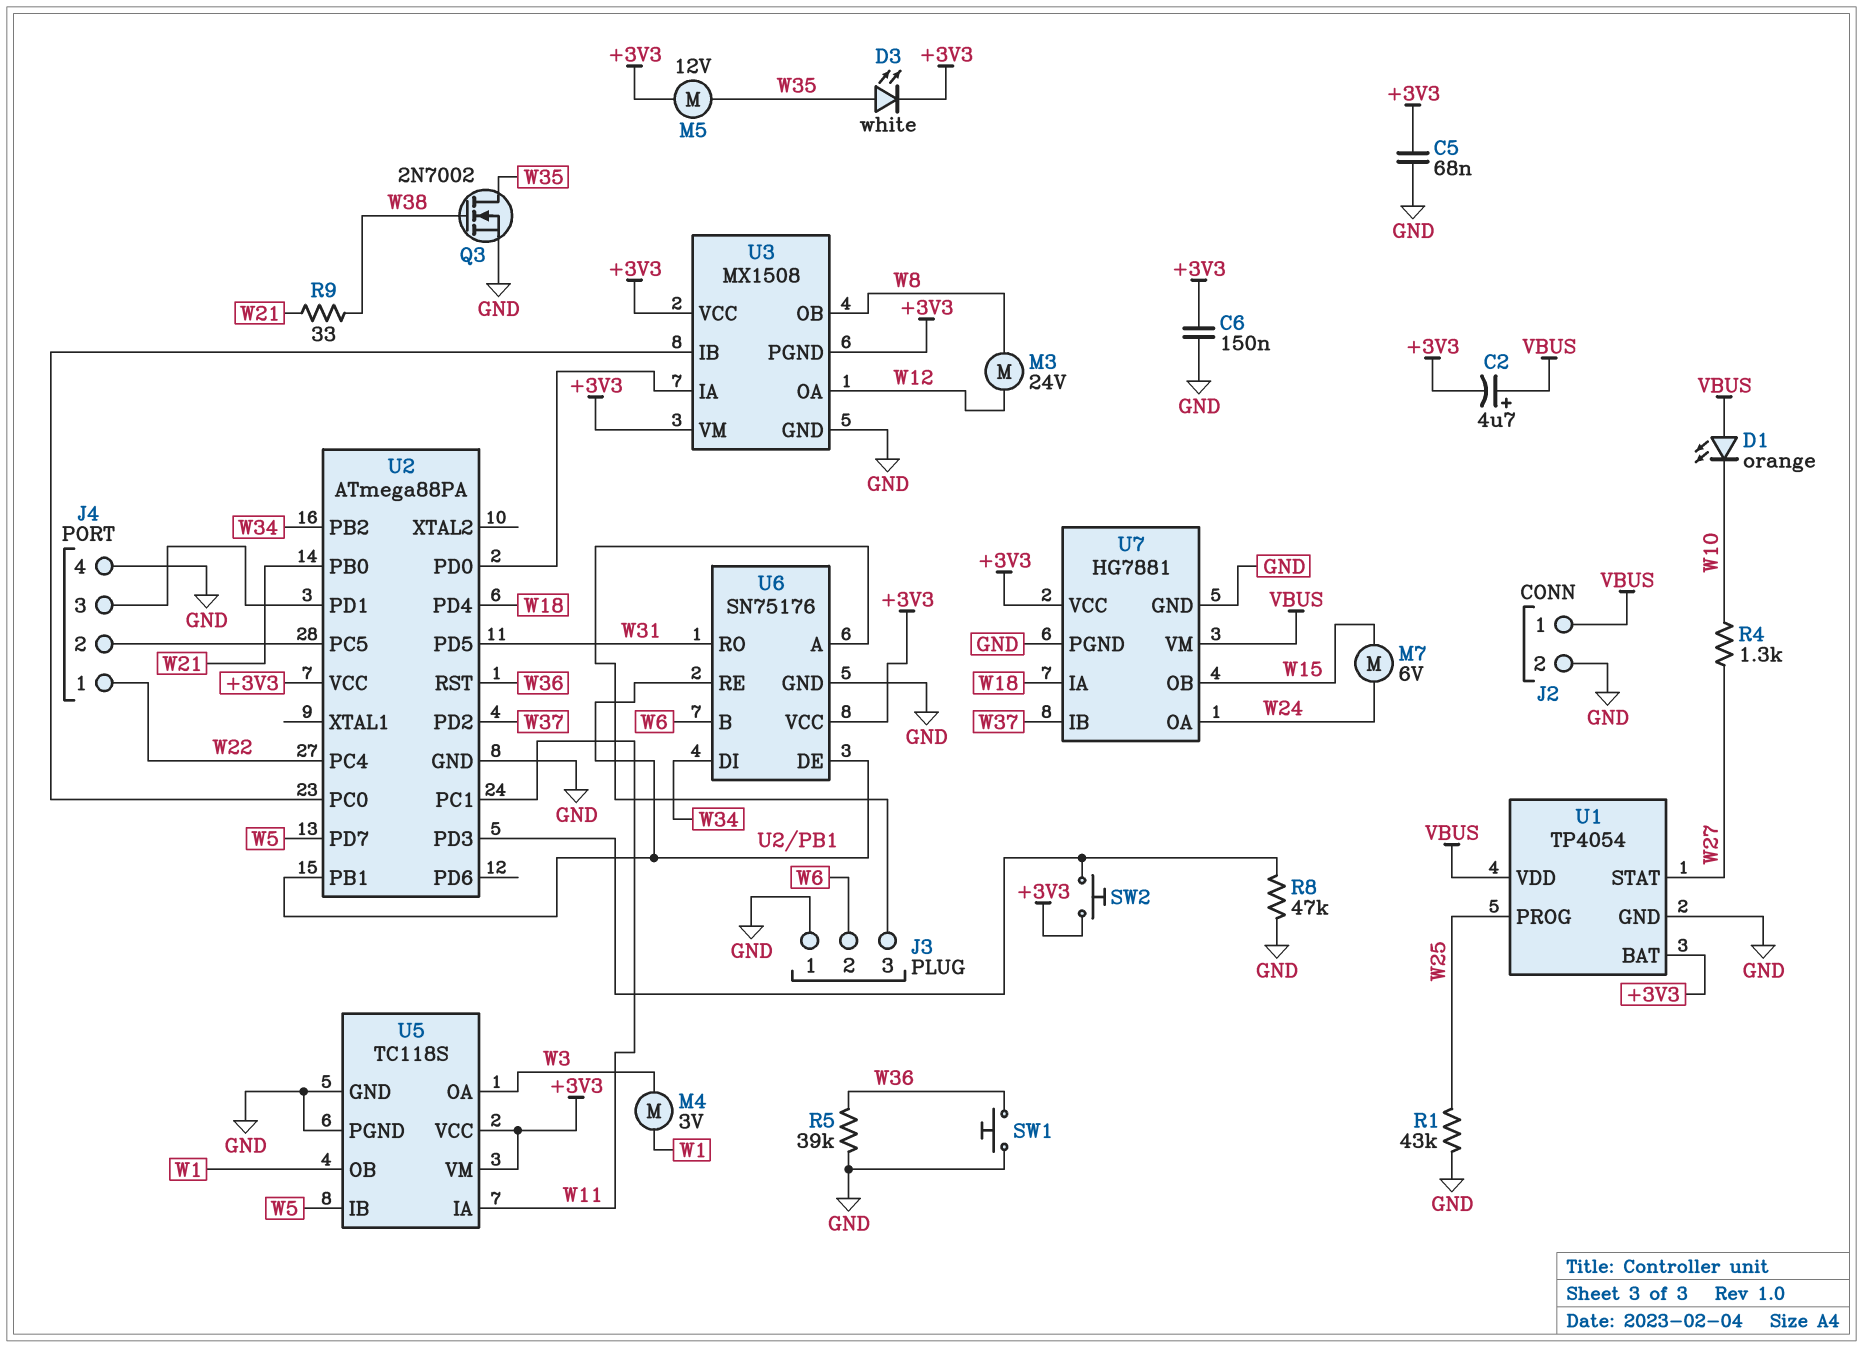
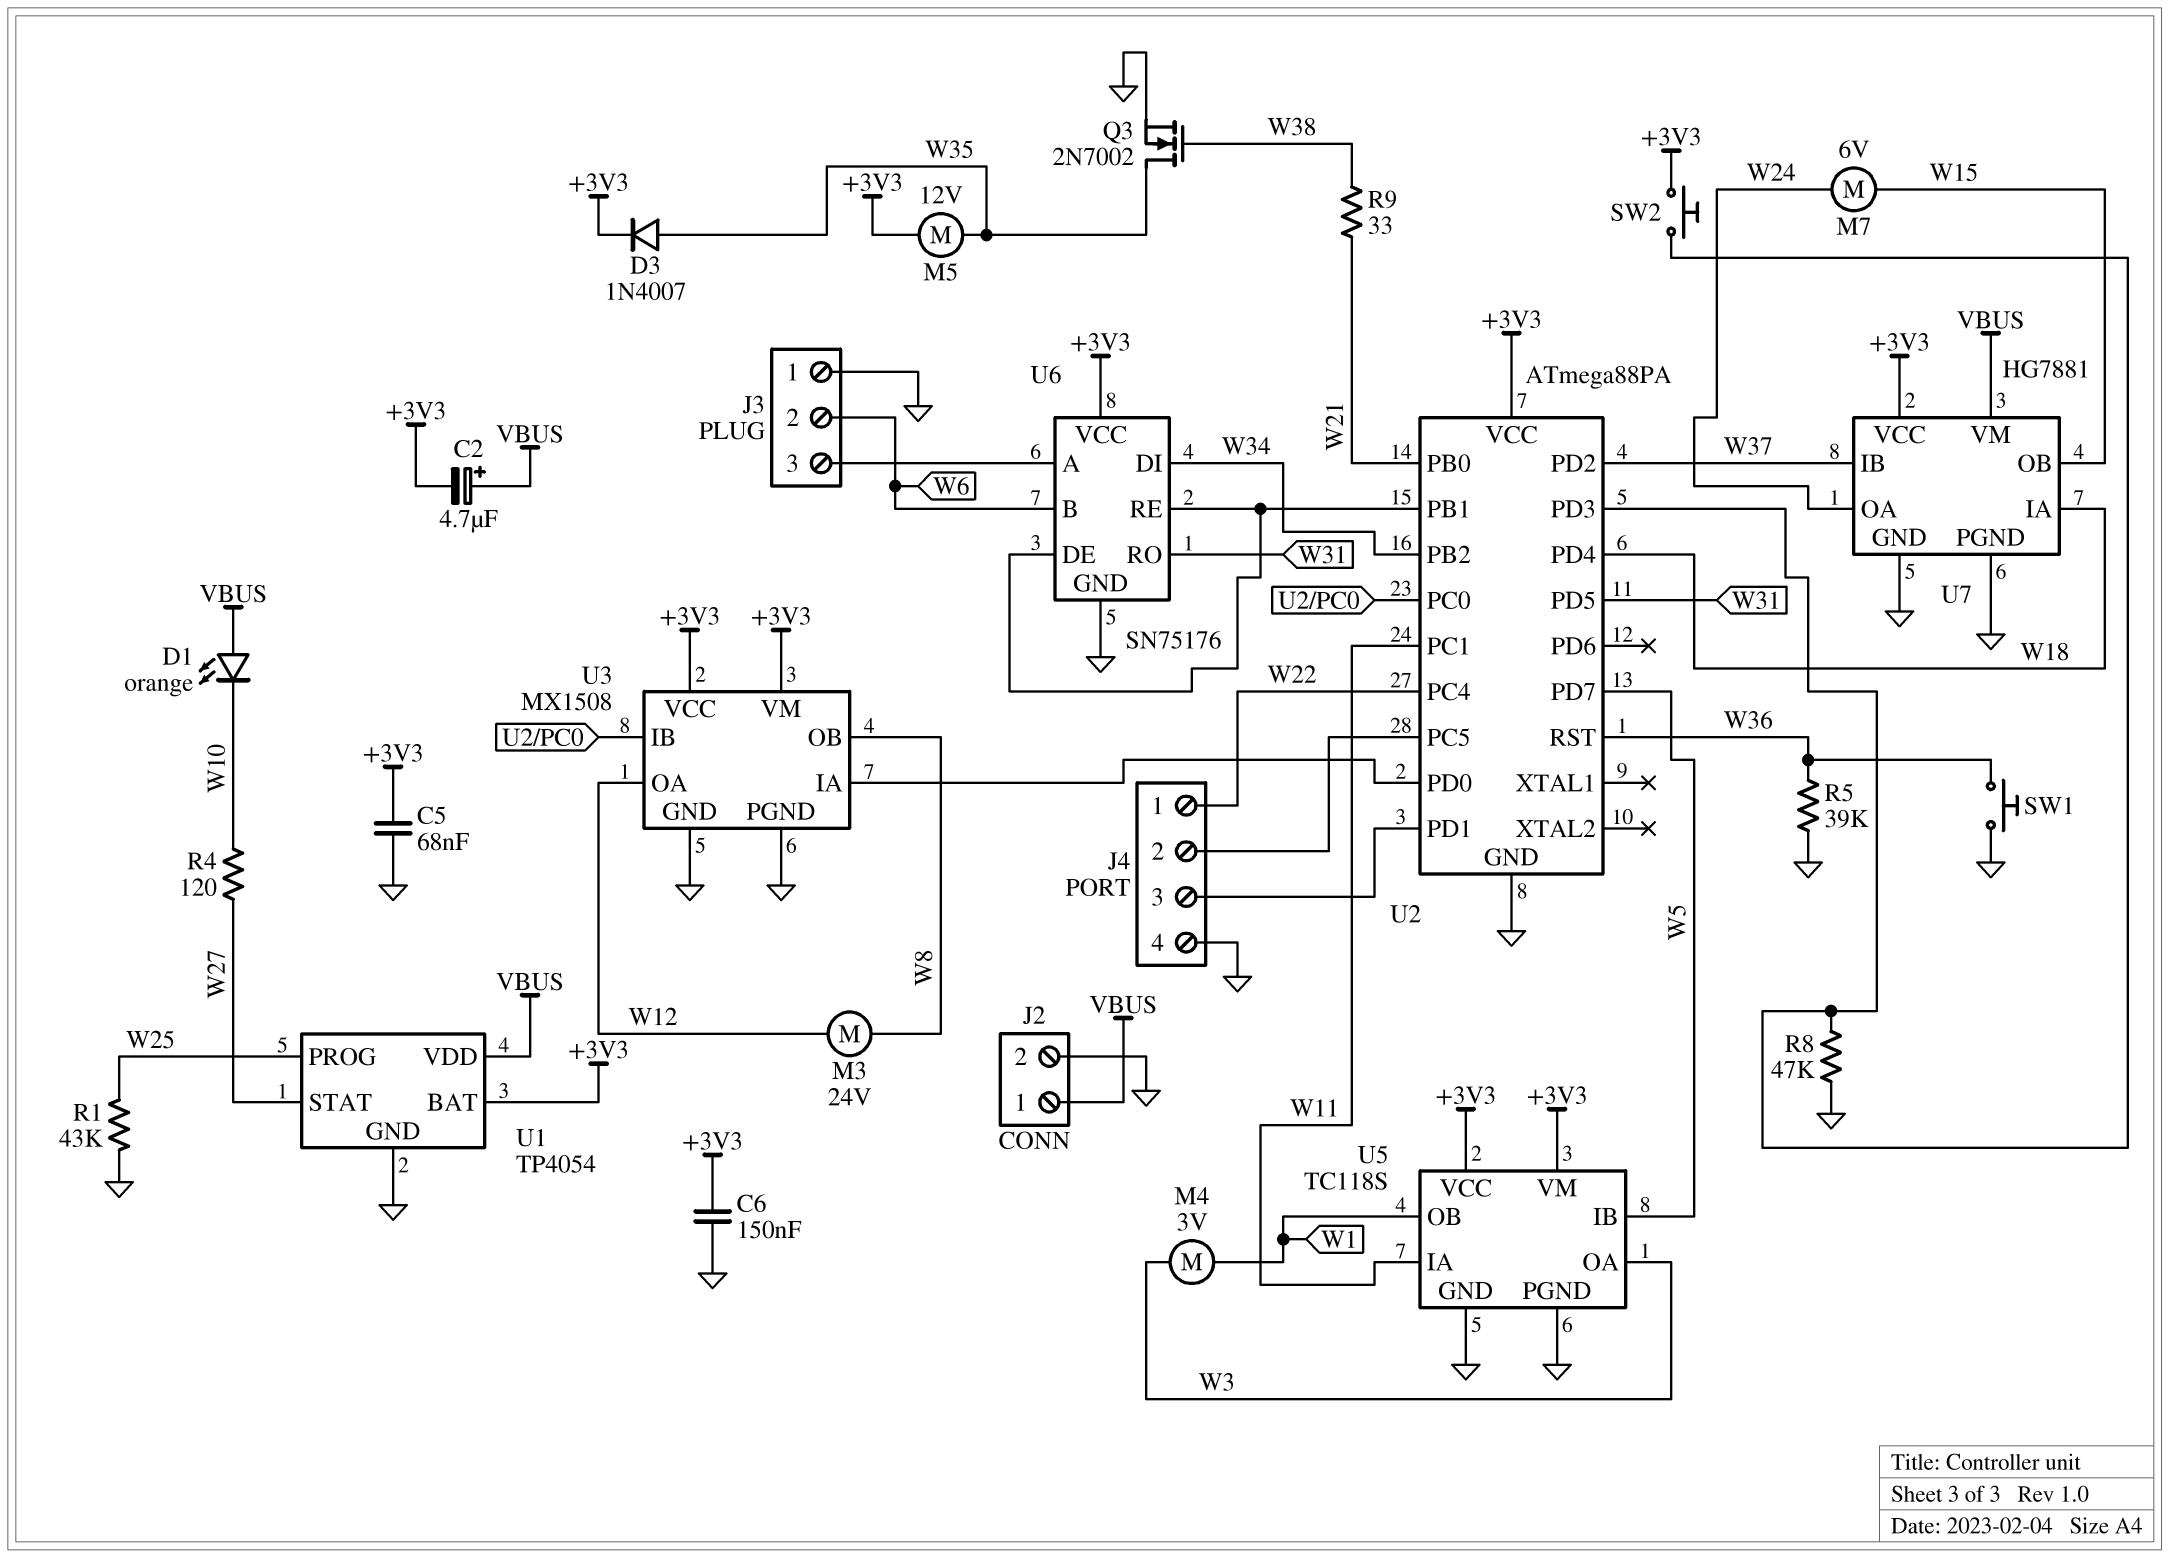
D3: LED white (A W35, K +3V3) -> diode 1N4007 (A W35, K +3V3)
R4: 1.3k (W10, W27) -> 120 (W10, W27)
U3 pin PGND: +3V3 -> GND

